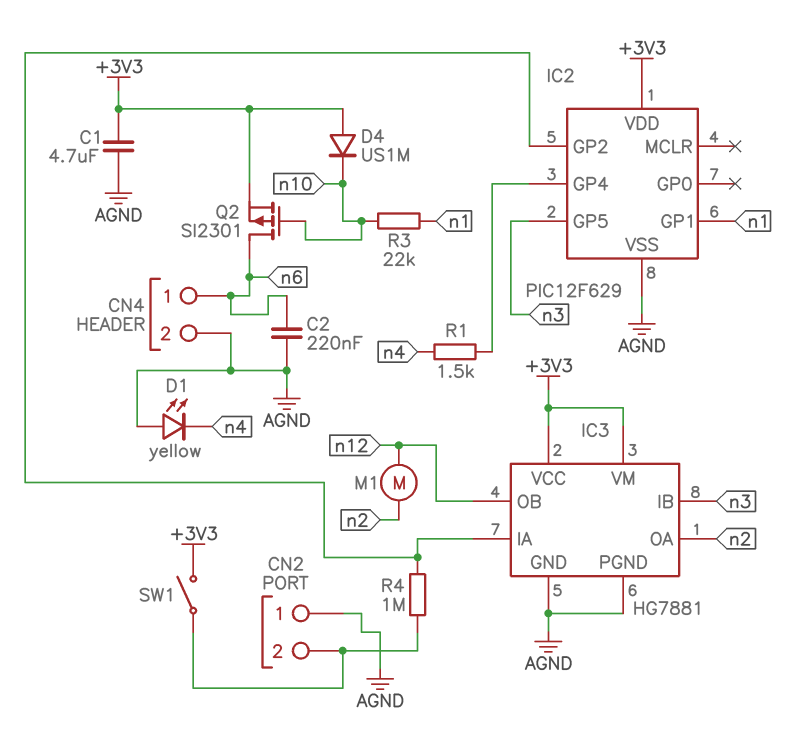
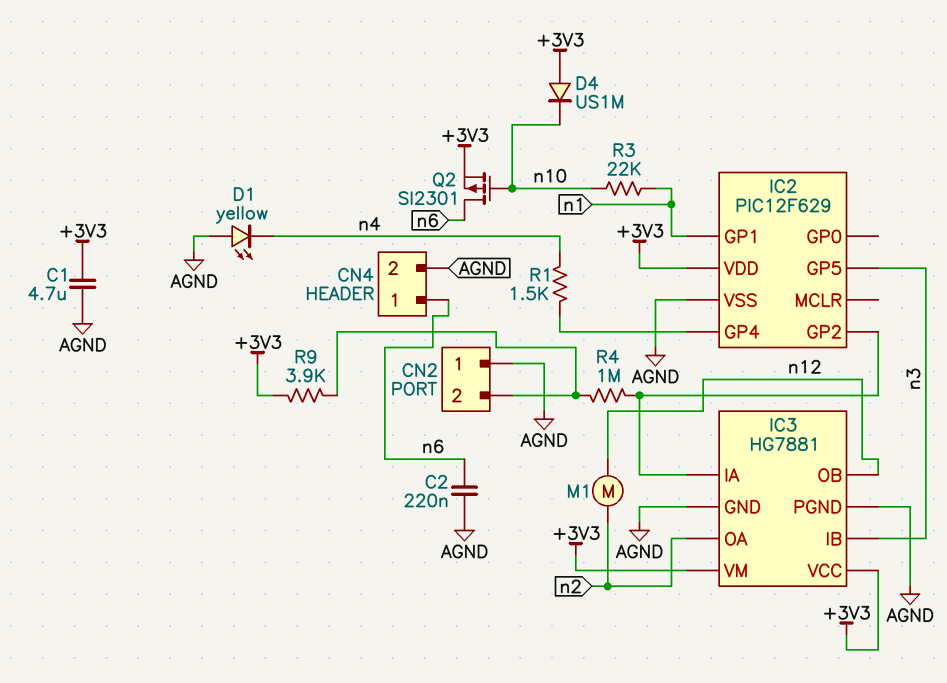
R9: none -> 3.9k (+3V3, CN2/2)
SW1: switch (+3V3, CN2/2) -> none

